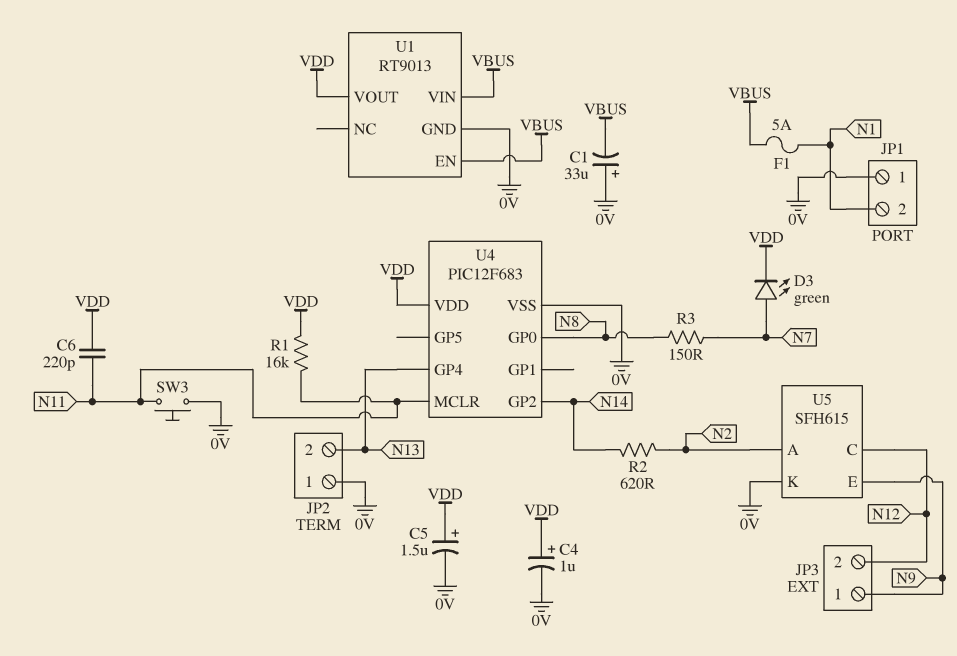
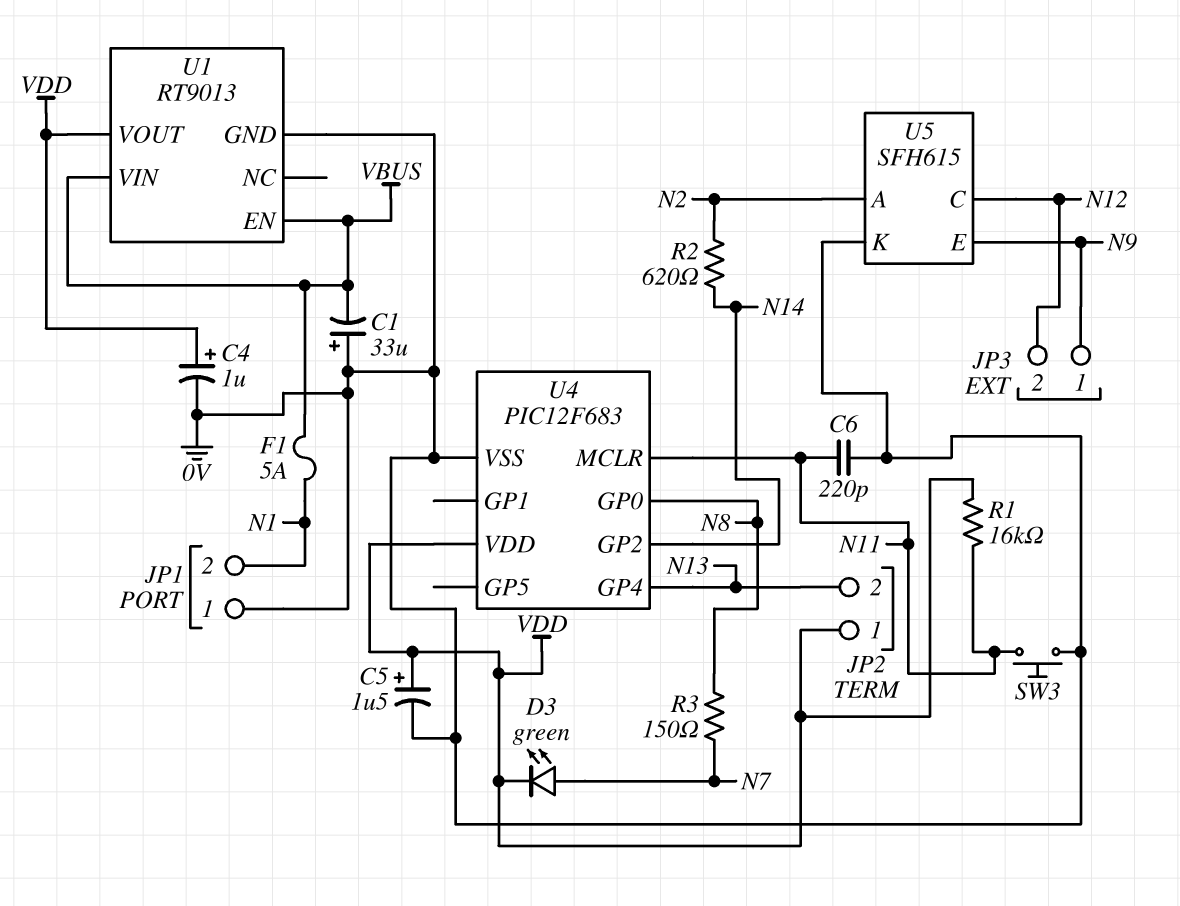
C6: 220pF (N11, VDD) -> 220pF (0V, N11)
JP2 pin 1: 0V -> VDD

